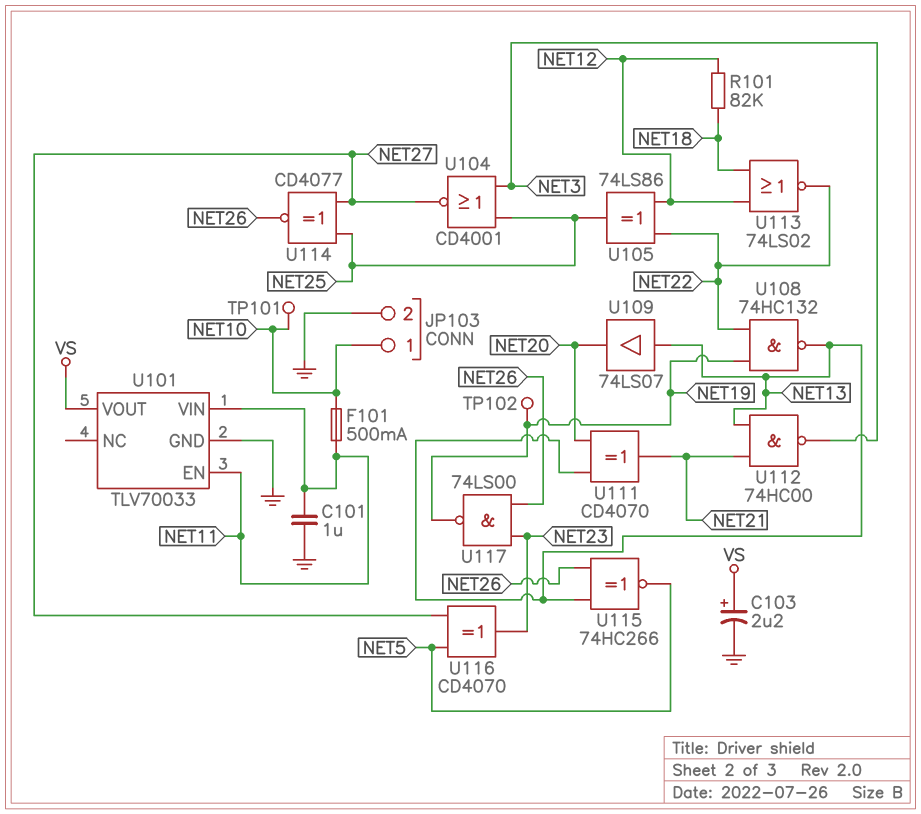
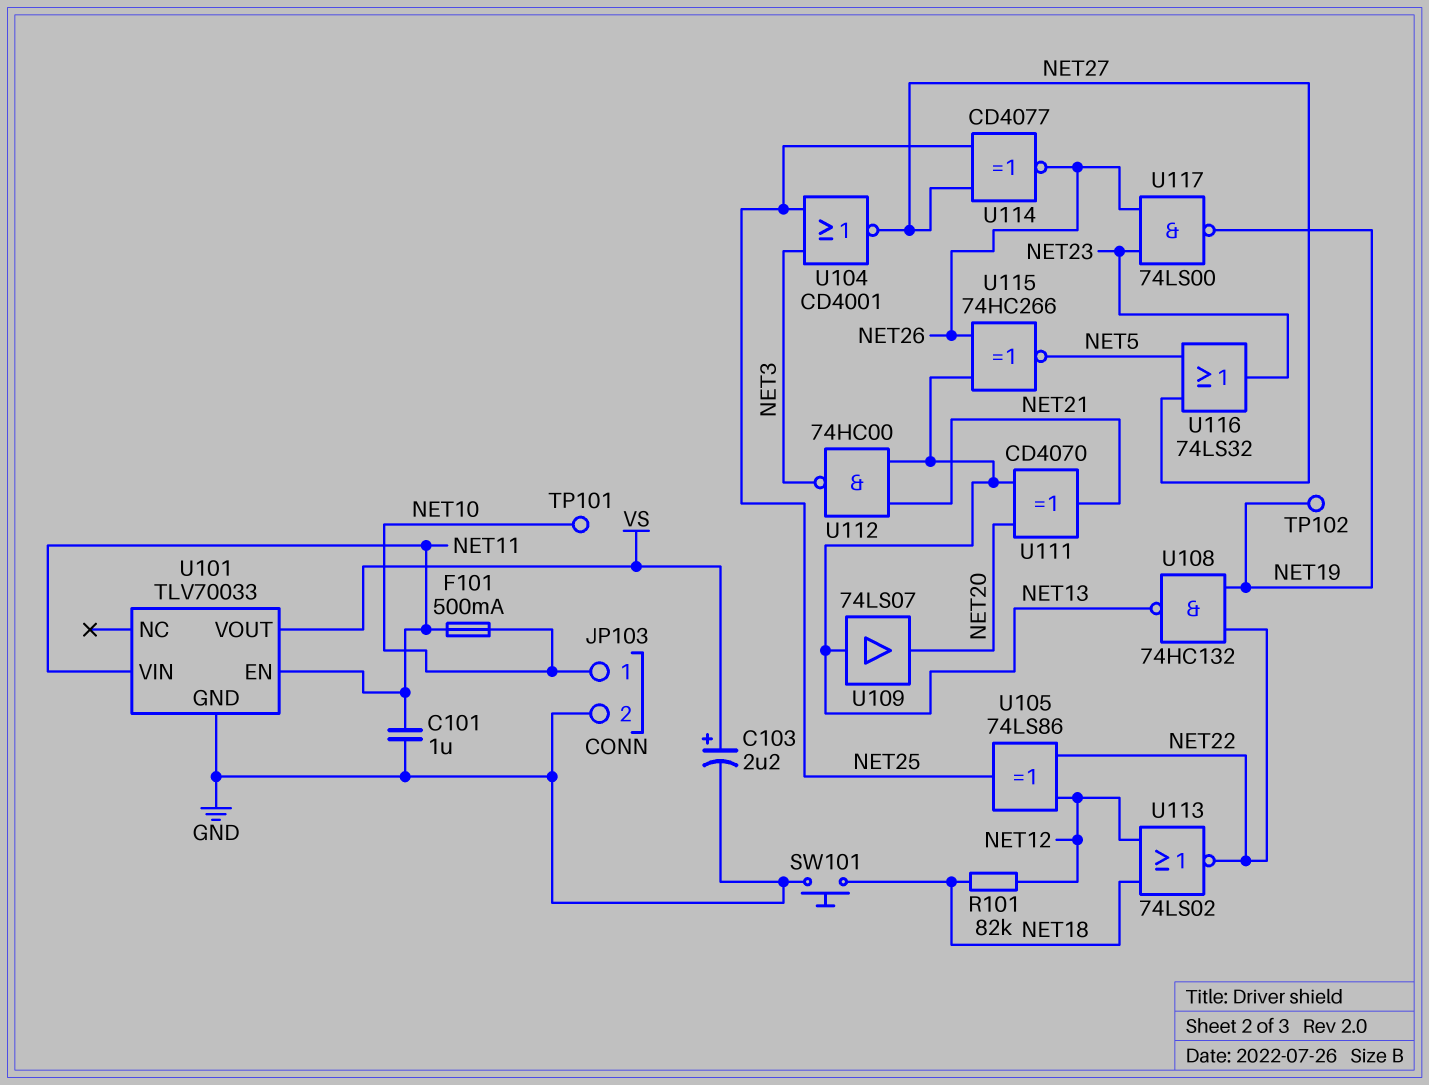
SW101: none -> button (GND, NET18)
U116: XOR CD4070 (in NET5, in NET27, out NET23) -> OR 74LS32 (in NET5, in NET27, out NET23)

